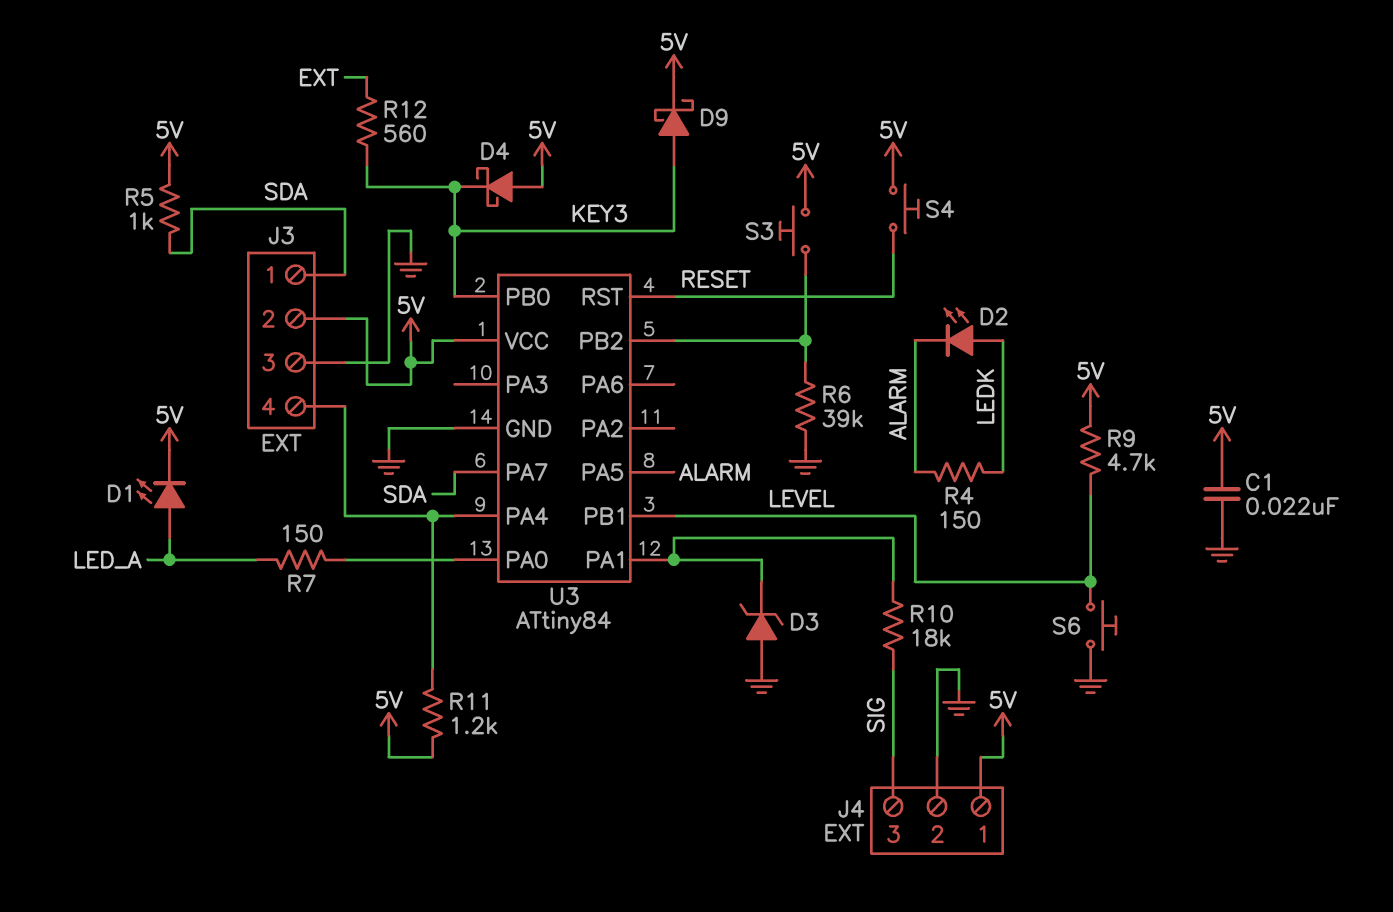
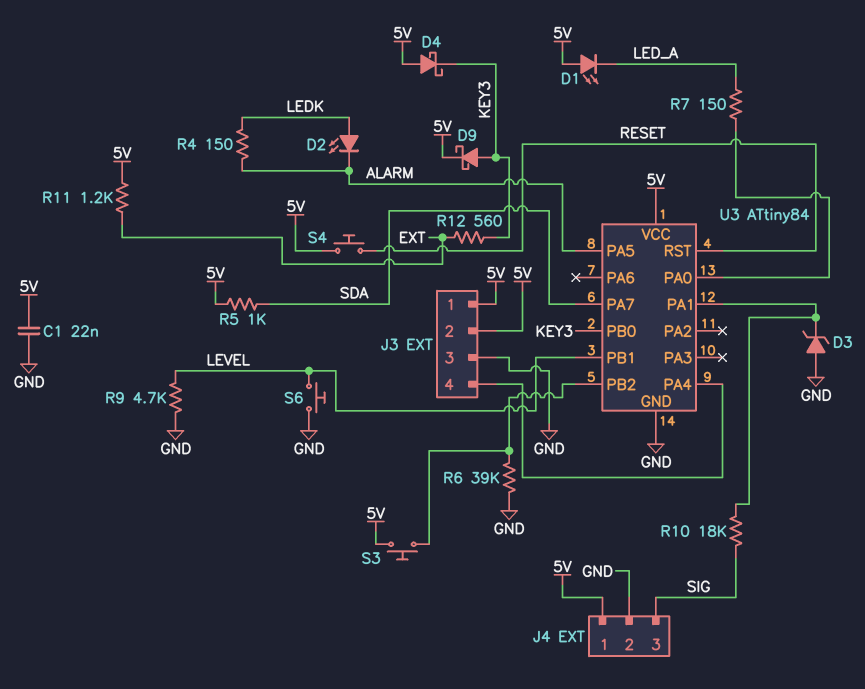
D1: LED (A LED_A, K 5V) -> LED (A 5V, K LED_A)
J3 pin 1: SDA -> 5V
R9: 4.7k (5V, LEVEL) -> 4.7k (GND, LEVEL)
R11: 1.2k (5V, J3/4) -> 1.2k (5V, EXT)

